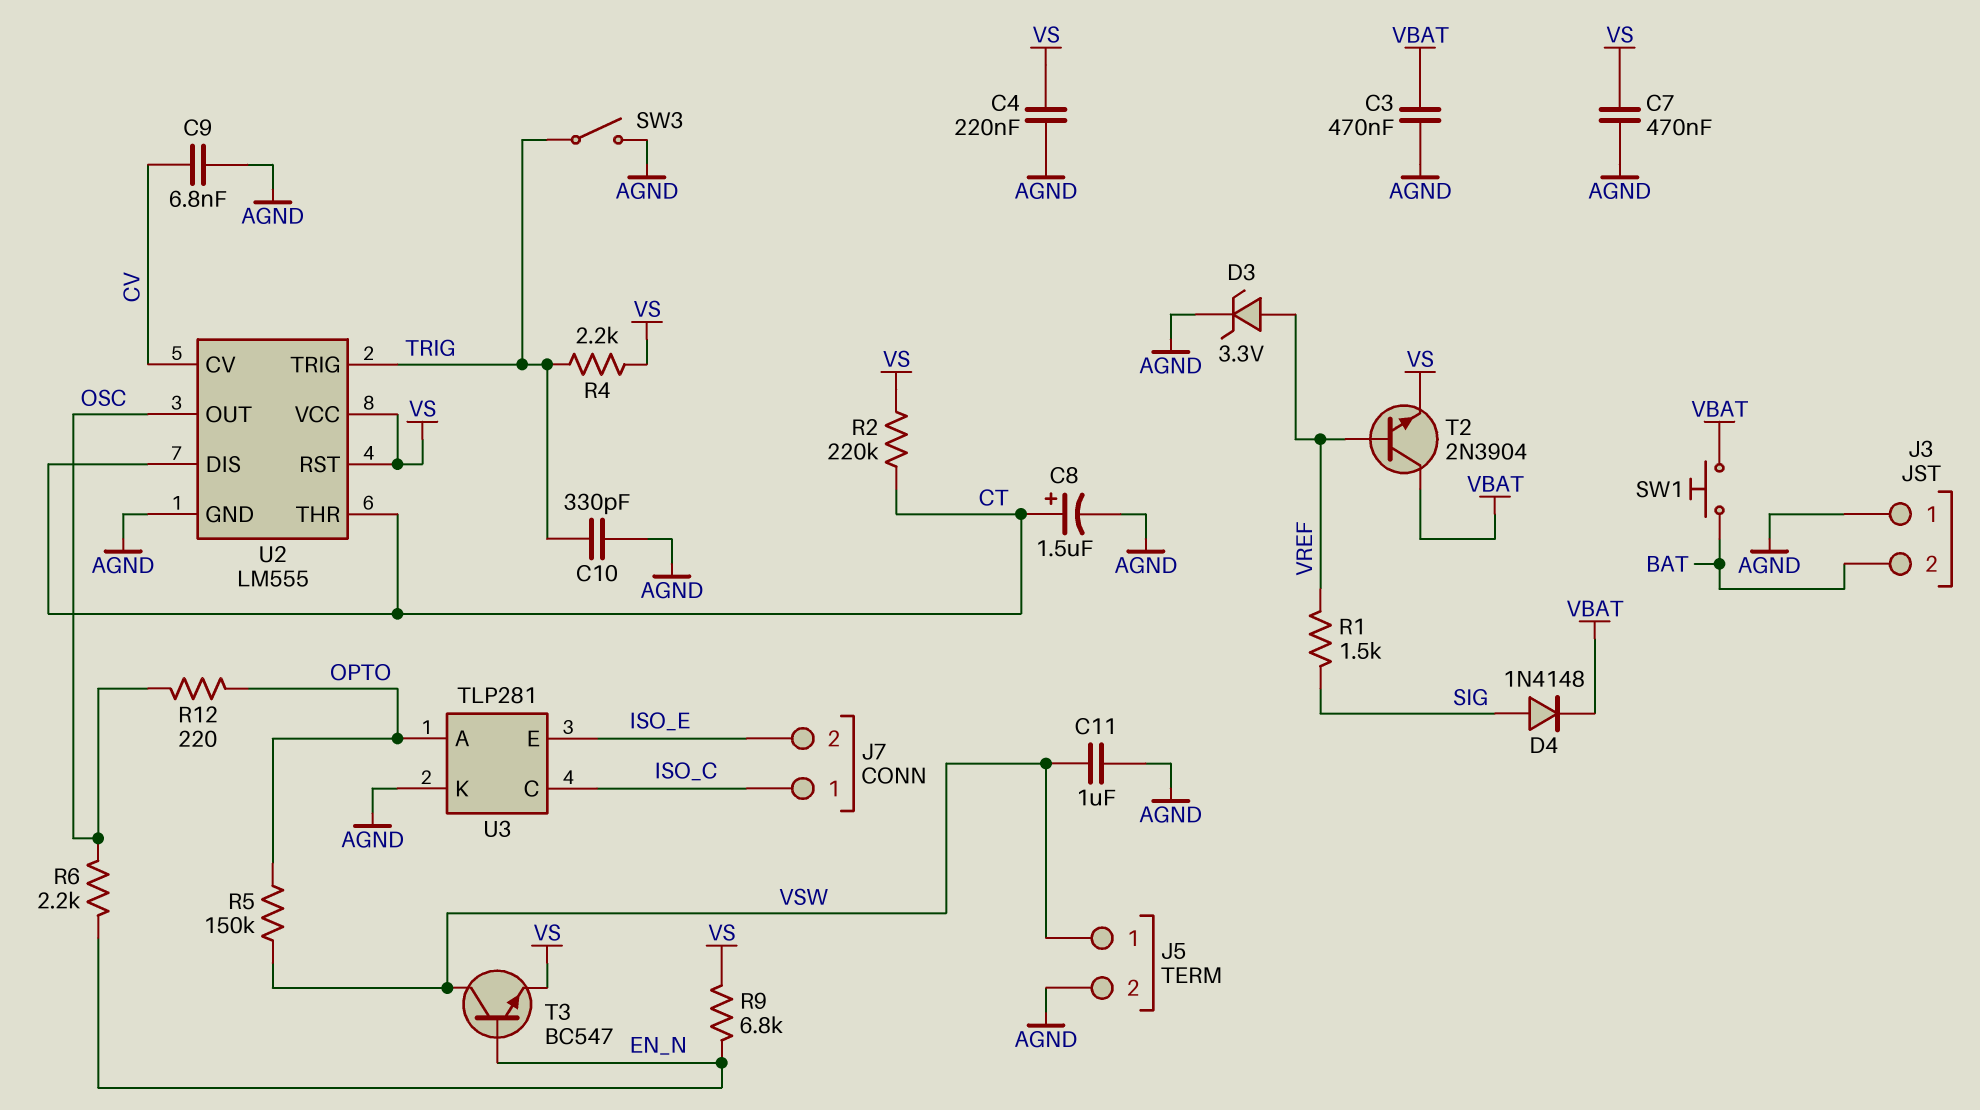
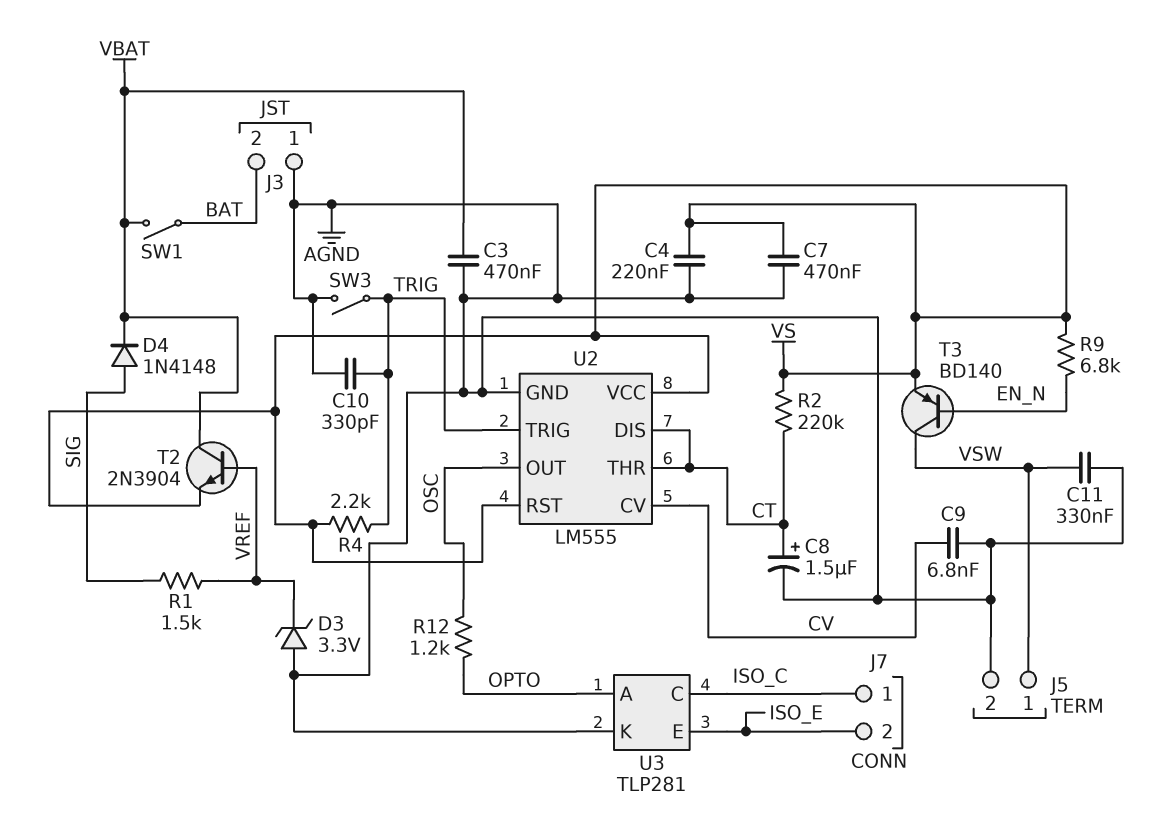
C11: 1uF (AGND, VSW) -> 330nF (AGND, VSW)
D3: zener 3.3V (A VREF, K AGND) -> zener 3.3V (A AGND, K VREF)
R5: 150k (OPTO, VSW) -> none
R6: 2.2k (EN_N, OSC) -> none
R12: 220 (OPTO, OSC) -> 1.2k (OPTO, OSC)
SW1: button (BAT, VBAT) -> switch (BAT, VBAT)
T3: NPN BC547 (B EN_N, C VSW, E VS) -> PNP BD140 (B EN_N, C VSW, E VS)

